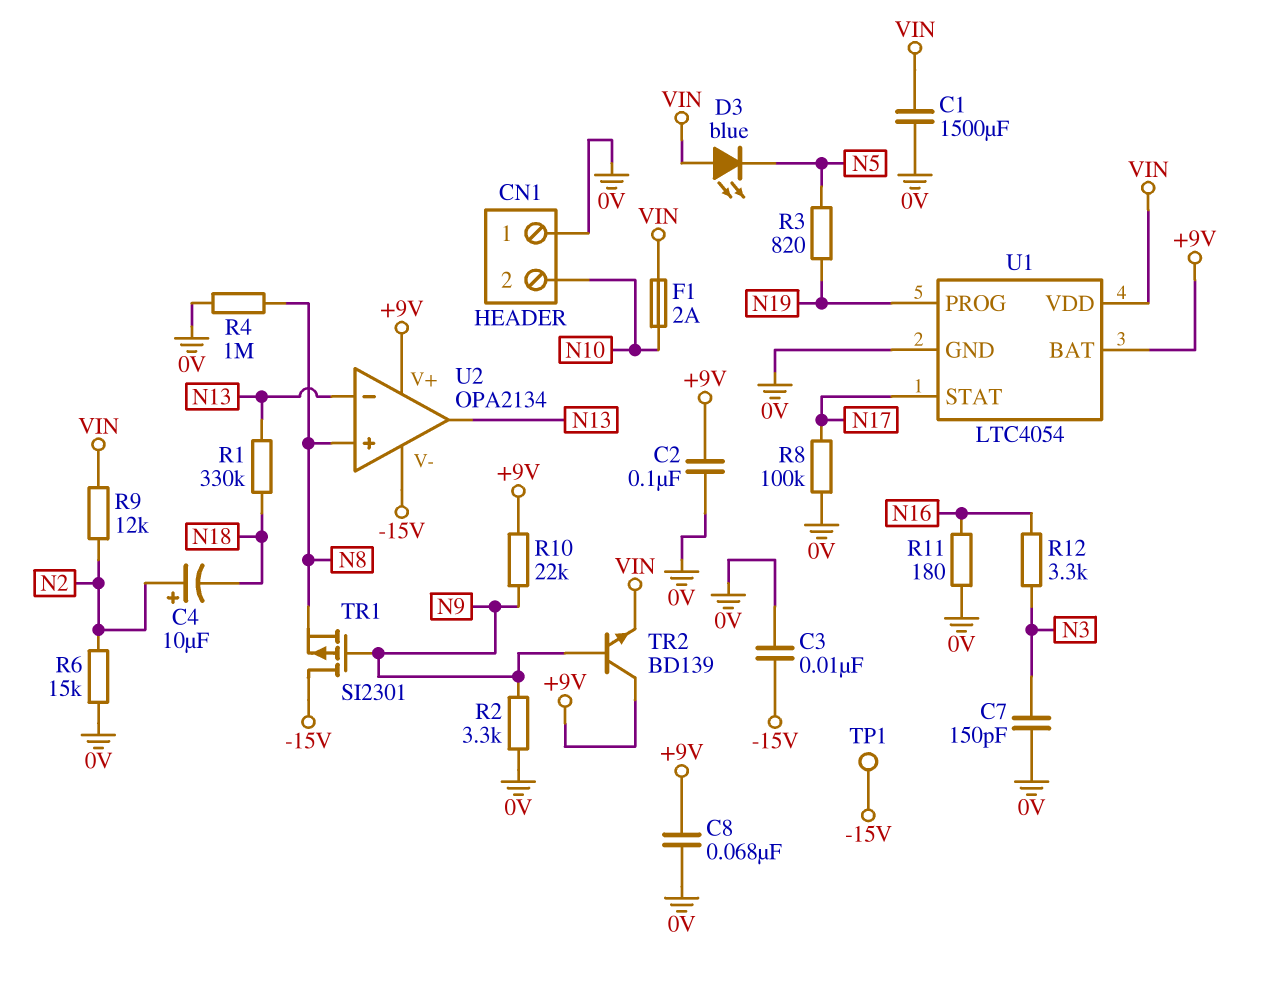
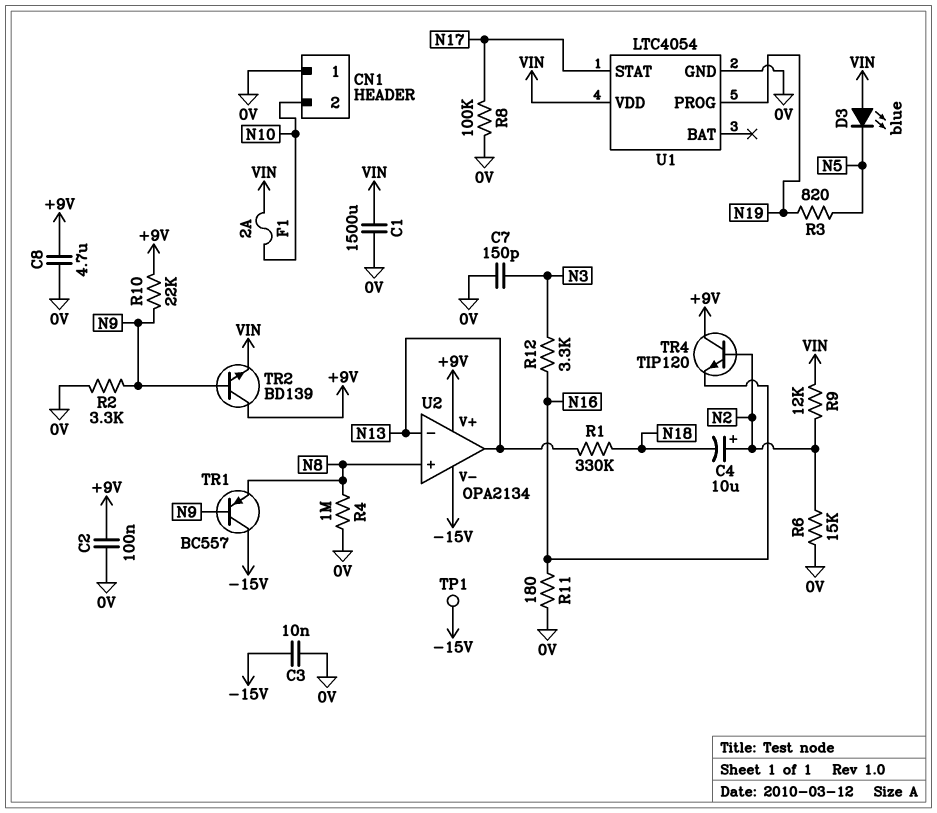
C8: 68nF (+9V, 0V) -> 4.7uF (+9V, 0V)
TR1: PMOS SI2301 (G N9, D -15V, S N8) -> PNP BC557 (B N9, C -15V, E N8)
TR4: none -> NPN TIP120 (B N2, C +9V, E N16)
U1 pin BAT: +9V -> none

